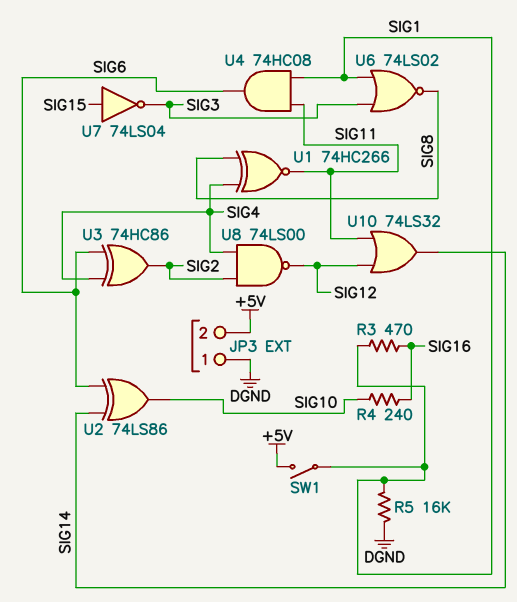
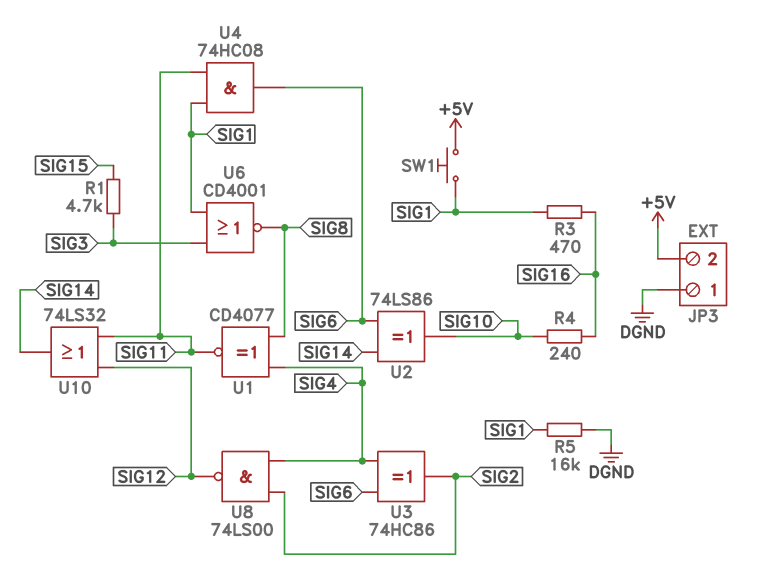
R1: none -> 4.7k (SIG3, SIG15)
SW1: switch (+5V, SIG1) -> button (+5V, SIG1)
U1: XNOR 74HC266 (in SIG4, in SIG8, out SIG11) -> XNOR CD4077 (in SIG4, in SIG8, out SIG11)
U6: NOR 74LS02 (in SIG1, in SIG3, out SIG8) -> NOR CD4001 (in SIG1, in SIG3, out SIG8)
U7: NOT 74LS04 (in SIG15, out SIG3) -> none

